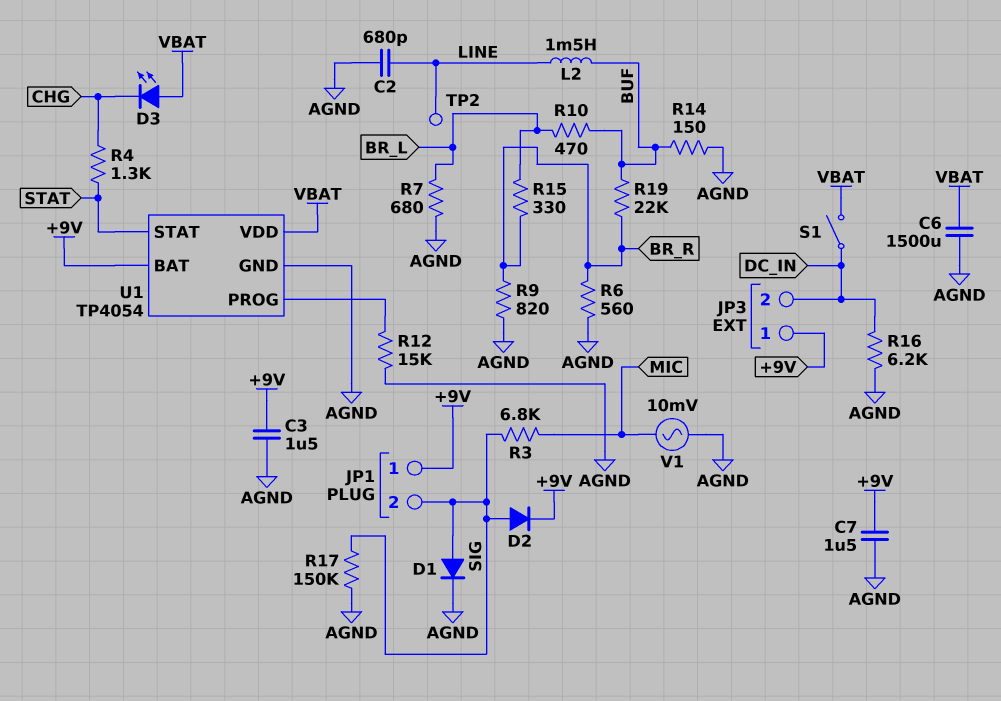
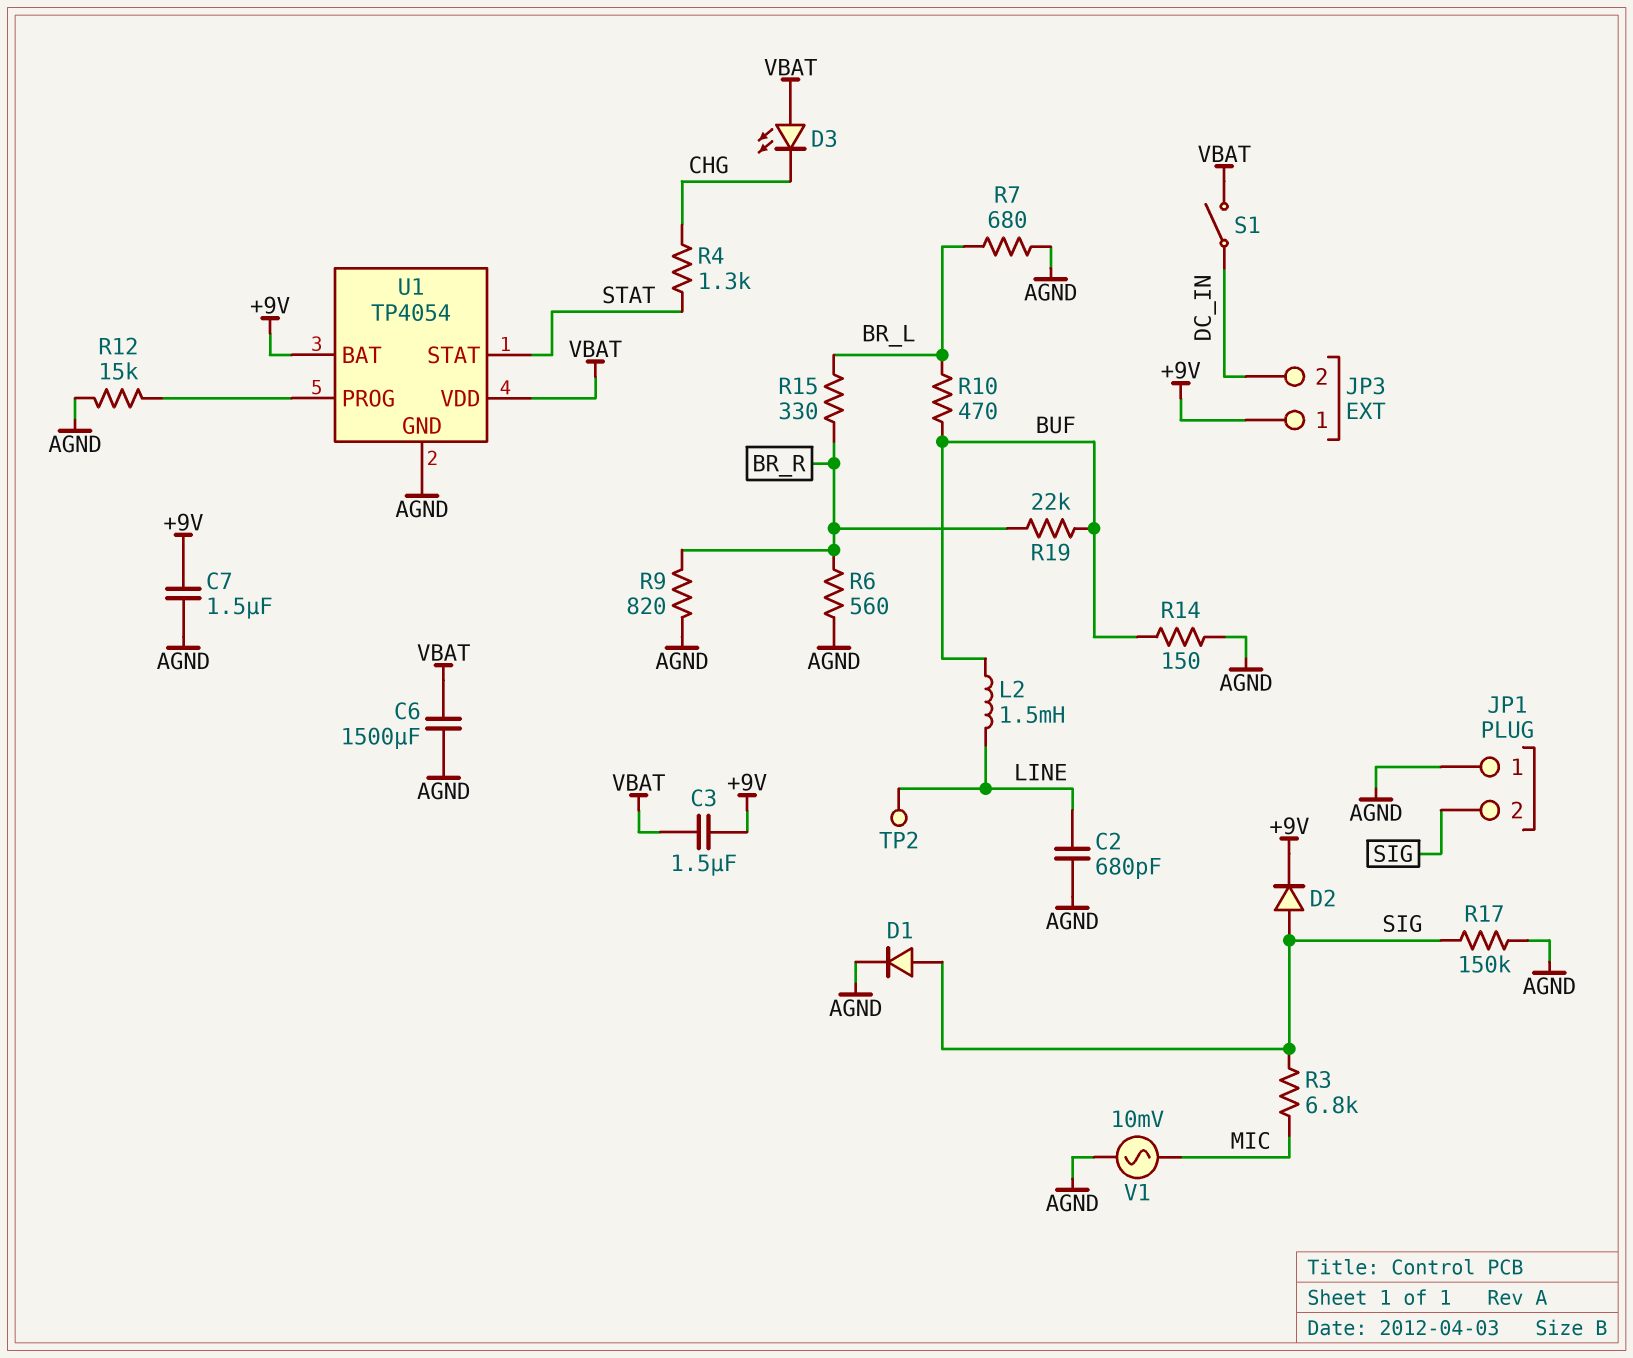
C3: 1.5uF (+9V, AGND) -> 1.5uF (+9V, VBAT)
JP1 pin 1: +9V -> AGND
R16: 6.2k (AGND, DC_IN) -> none

